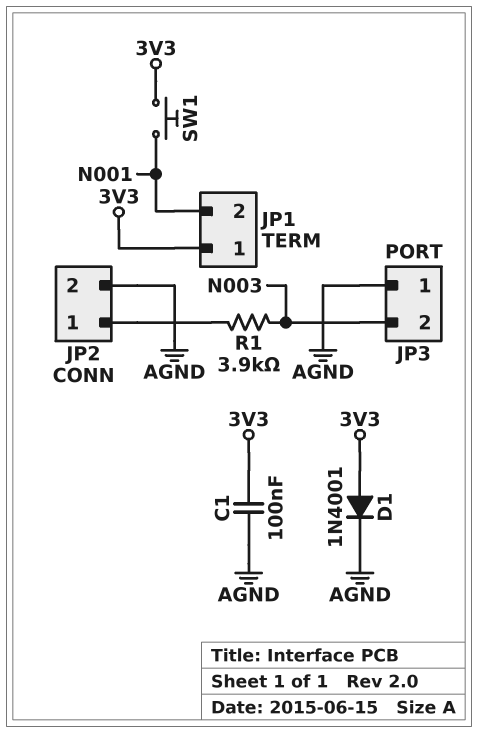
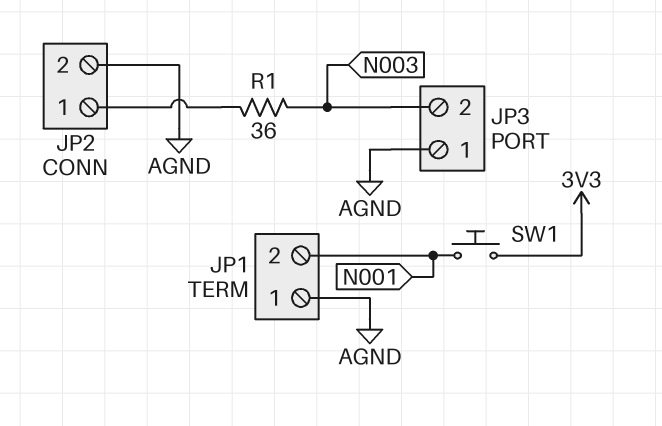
C1: 100nF (3V3, AGND) -> none
D1: diode 1N4001 (A 3V3, K AGND) -> none
JP1 pin 1: 3V3 -> AGND
R1: 3.9k (JP2/1, N003) -> 36 (JP2/1, N003)

